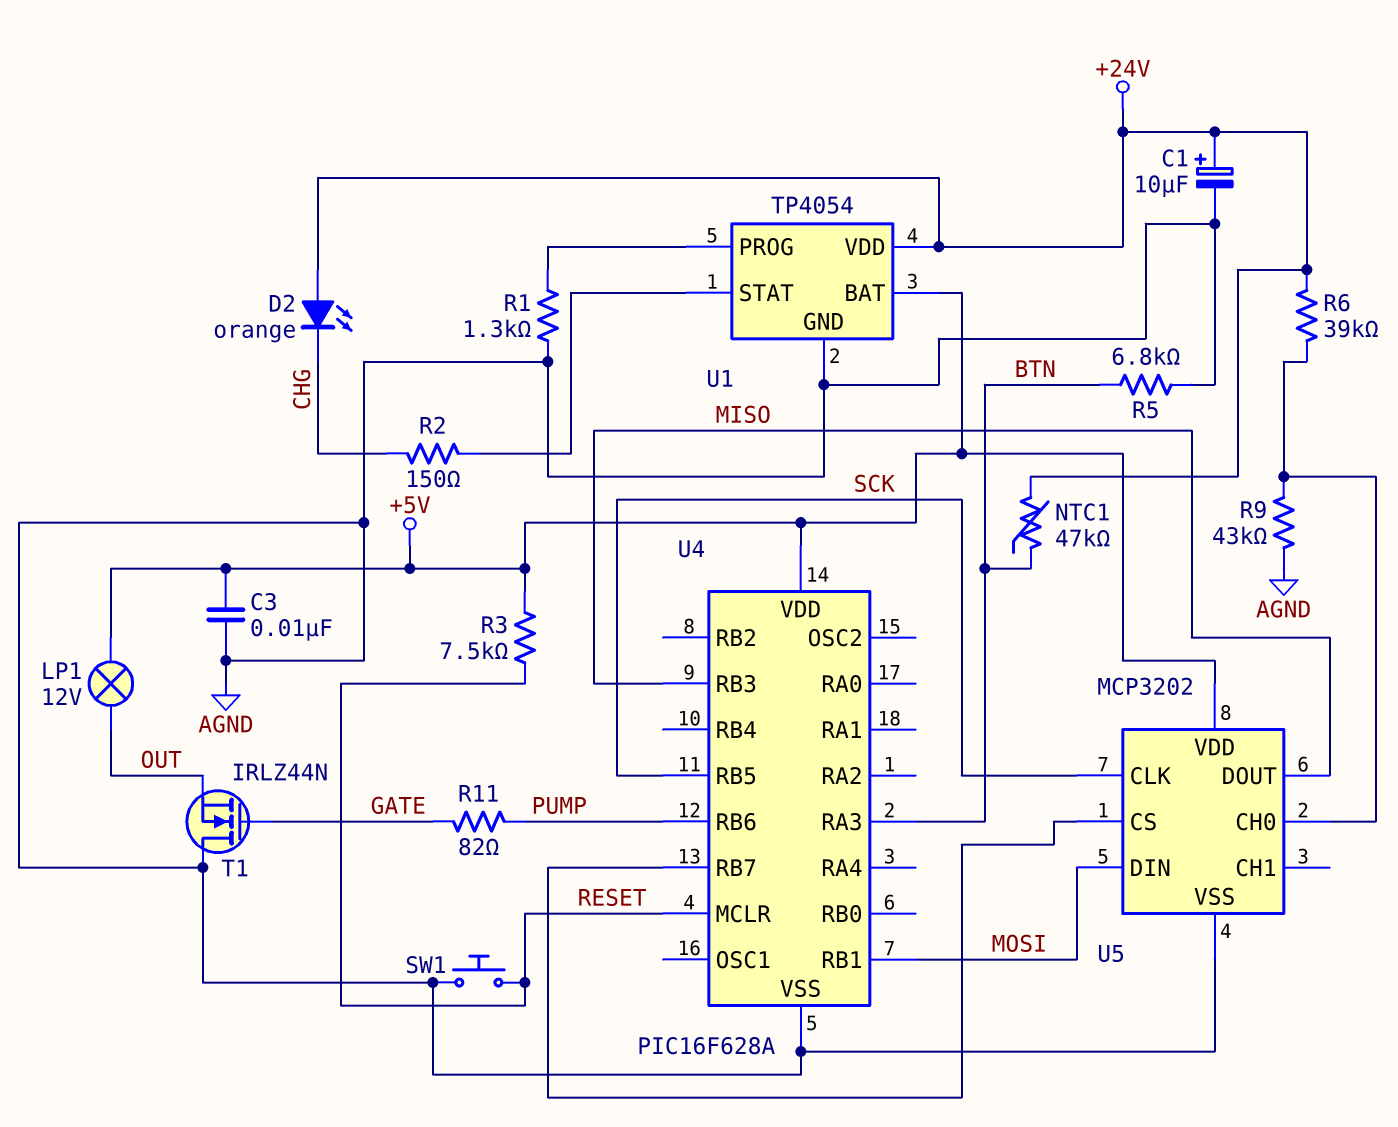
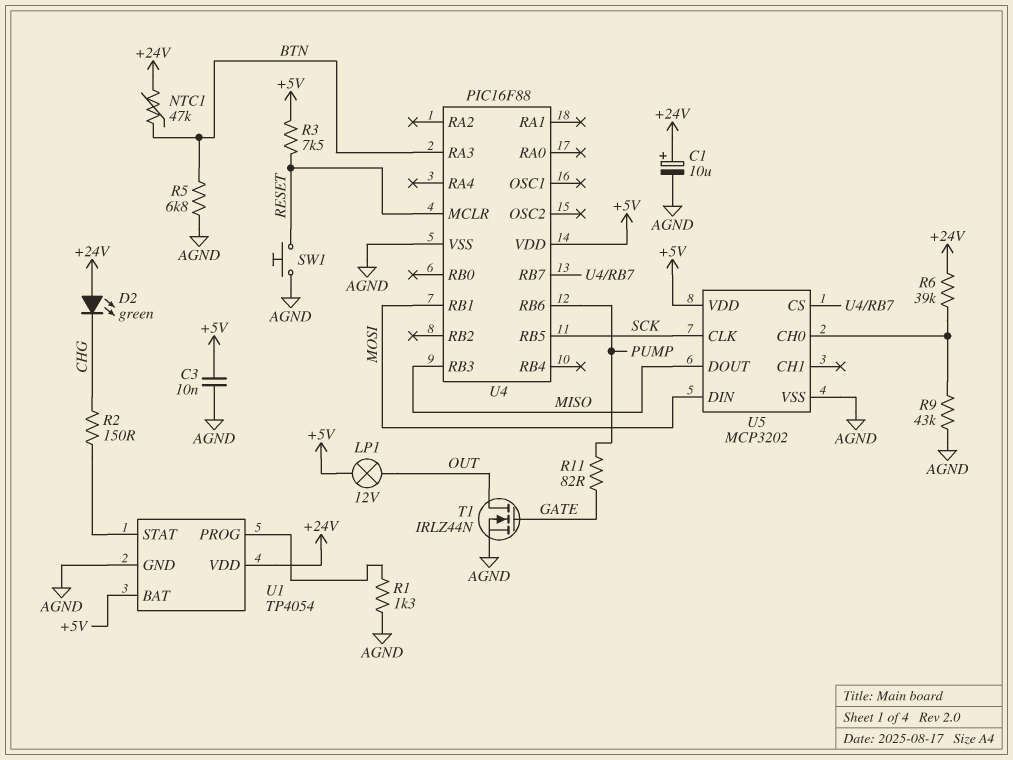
D2: LED orange (A +24V, K CHG) -> LED green (A +24V, K CHG)
T1: NMOS IRLZ44N (G GATE, D AGND, S OUT) -> NMOS IRLZ44N (G GATE, D OUT, S AGND)
U4: PIC16F628A -> PIC16F88

